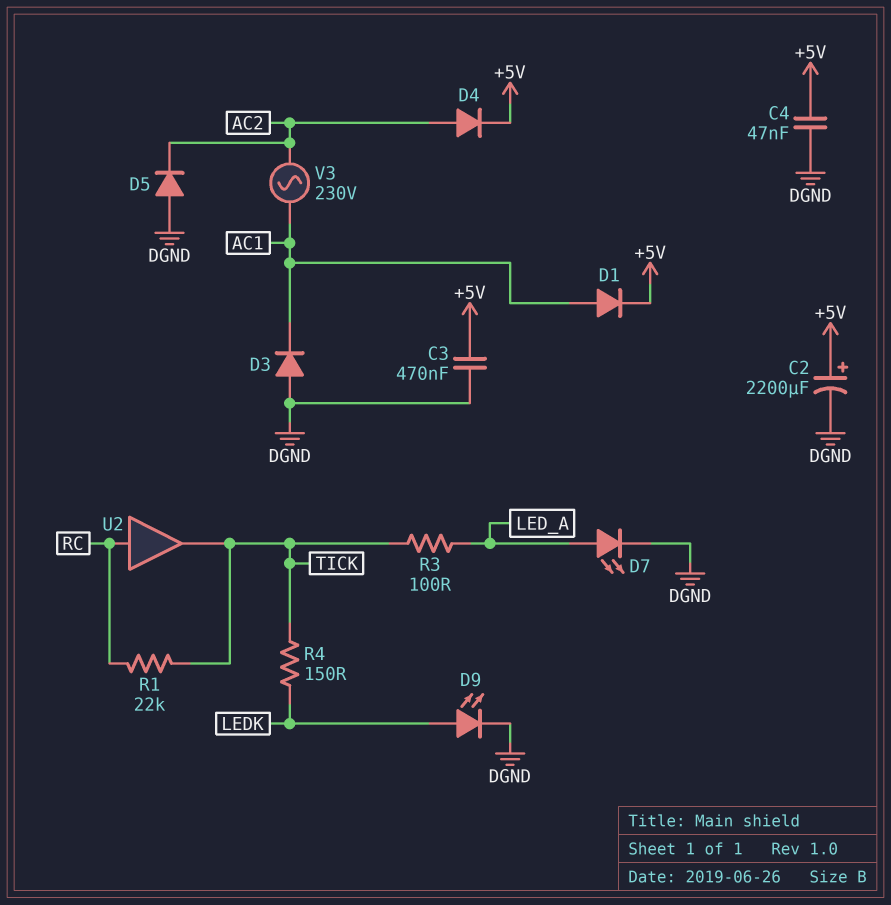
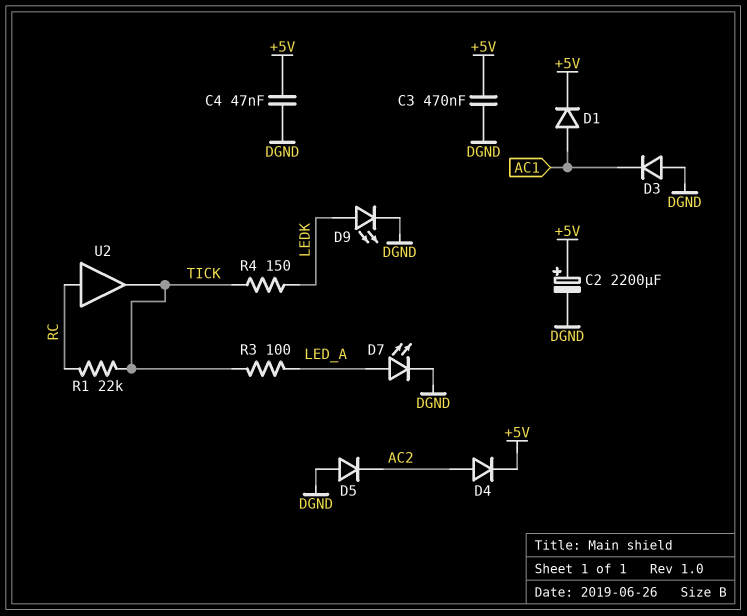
V3: AC 230V (AC1, AC2) -> none

